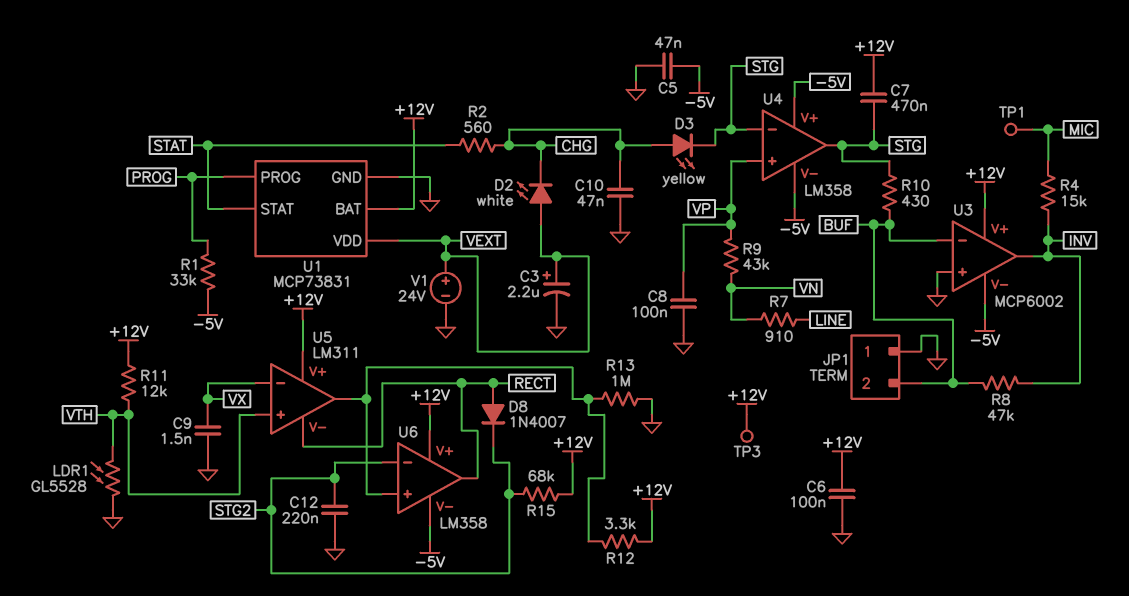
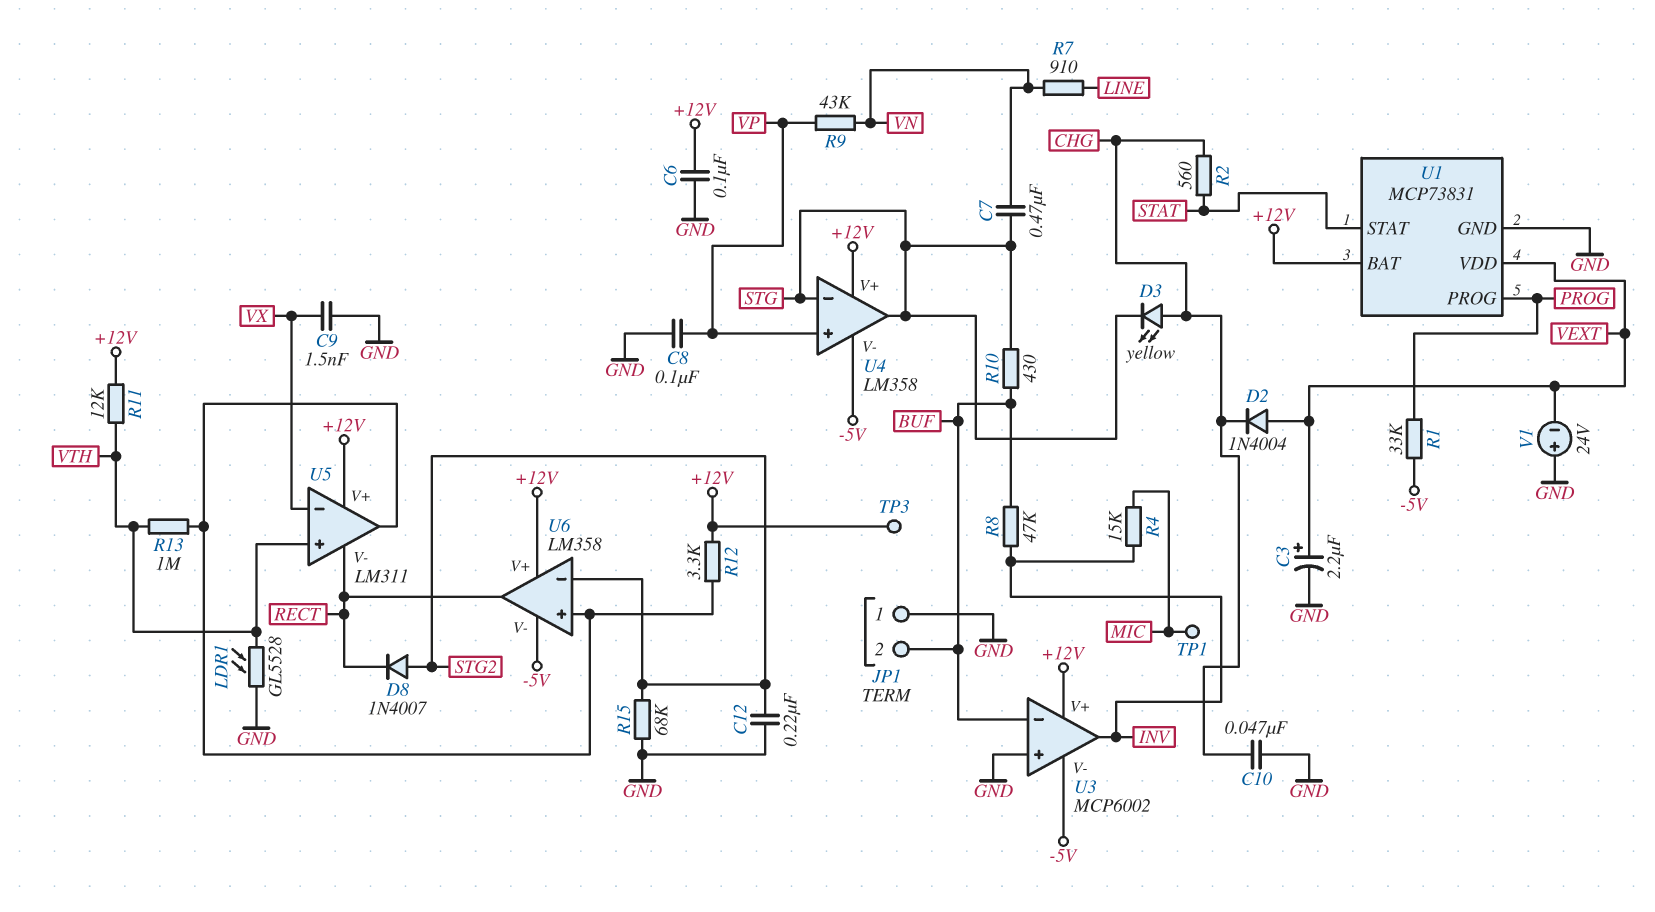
C5: 47nF (-5V, GND) -> none
C7: 470nF (+12V, STG) -> 470nF (STG, VN)
D2: LED white (A VEXT, K CHG) -> diode 1N4004 (A VEXT, K CHG)
D8: diode 1N4007 (A RECT, K STG2) -> diode 1N4007 (A STG2, K RECT)
R13: 1M (GND, U5/out) -> 1M (U5/out, VTH)
R15: 68k (+12V, STG2) -> 68k (GND, STG2)
U4 pin V+: -5V -> +12V
V1: 24V (plus VEXT, minus GND) -> 24V (plus GND, minus VEXT)

